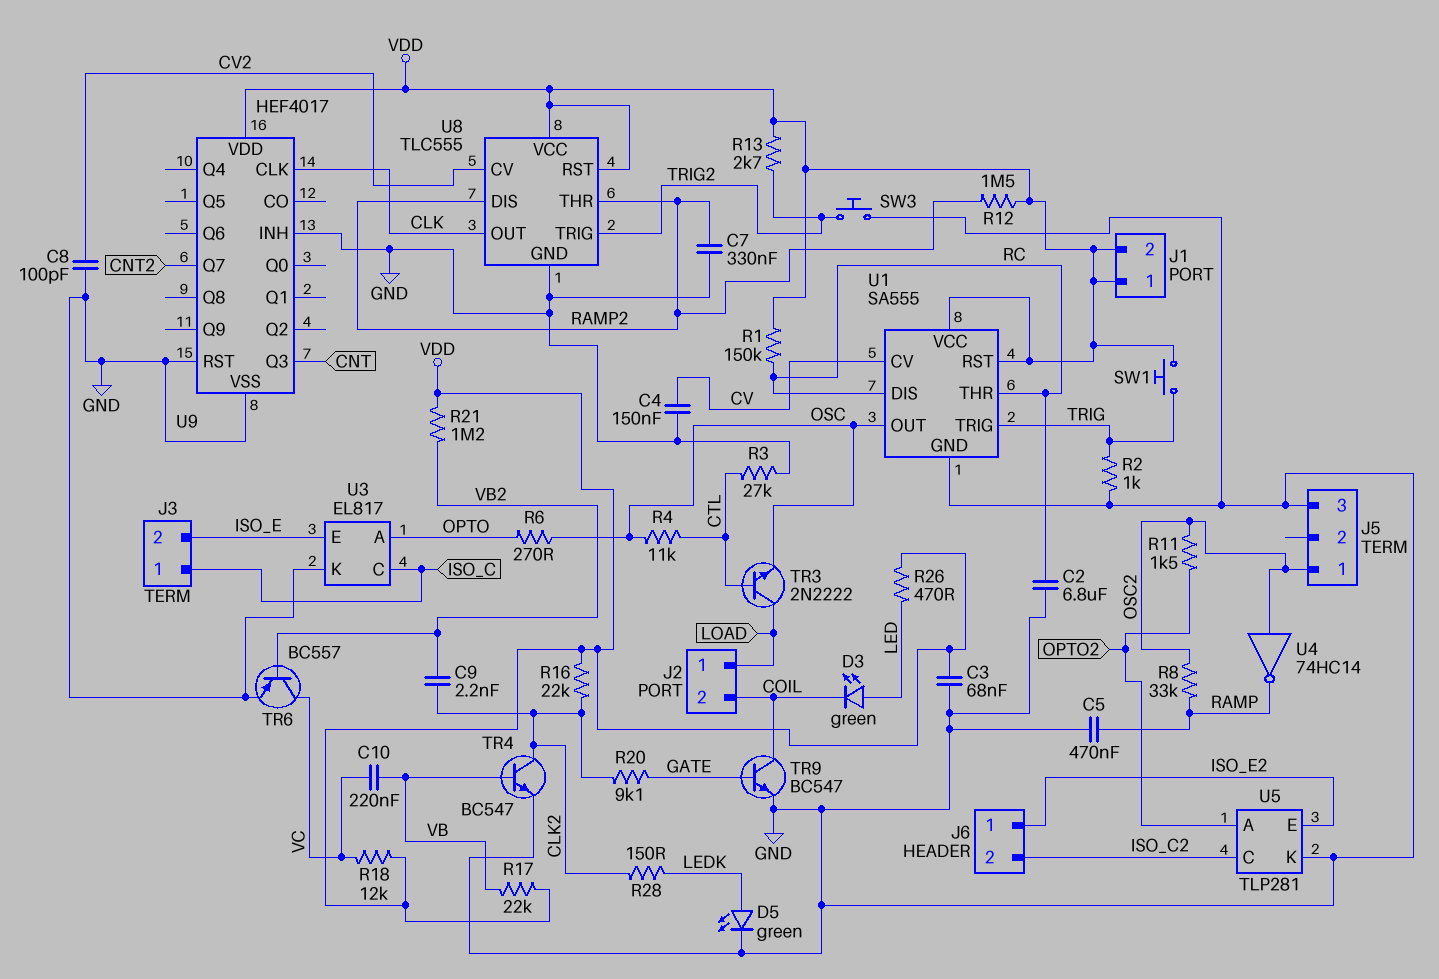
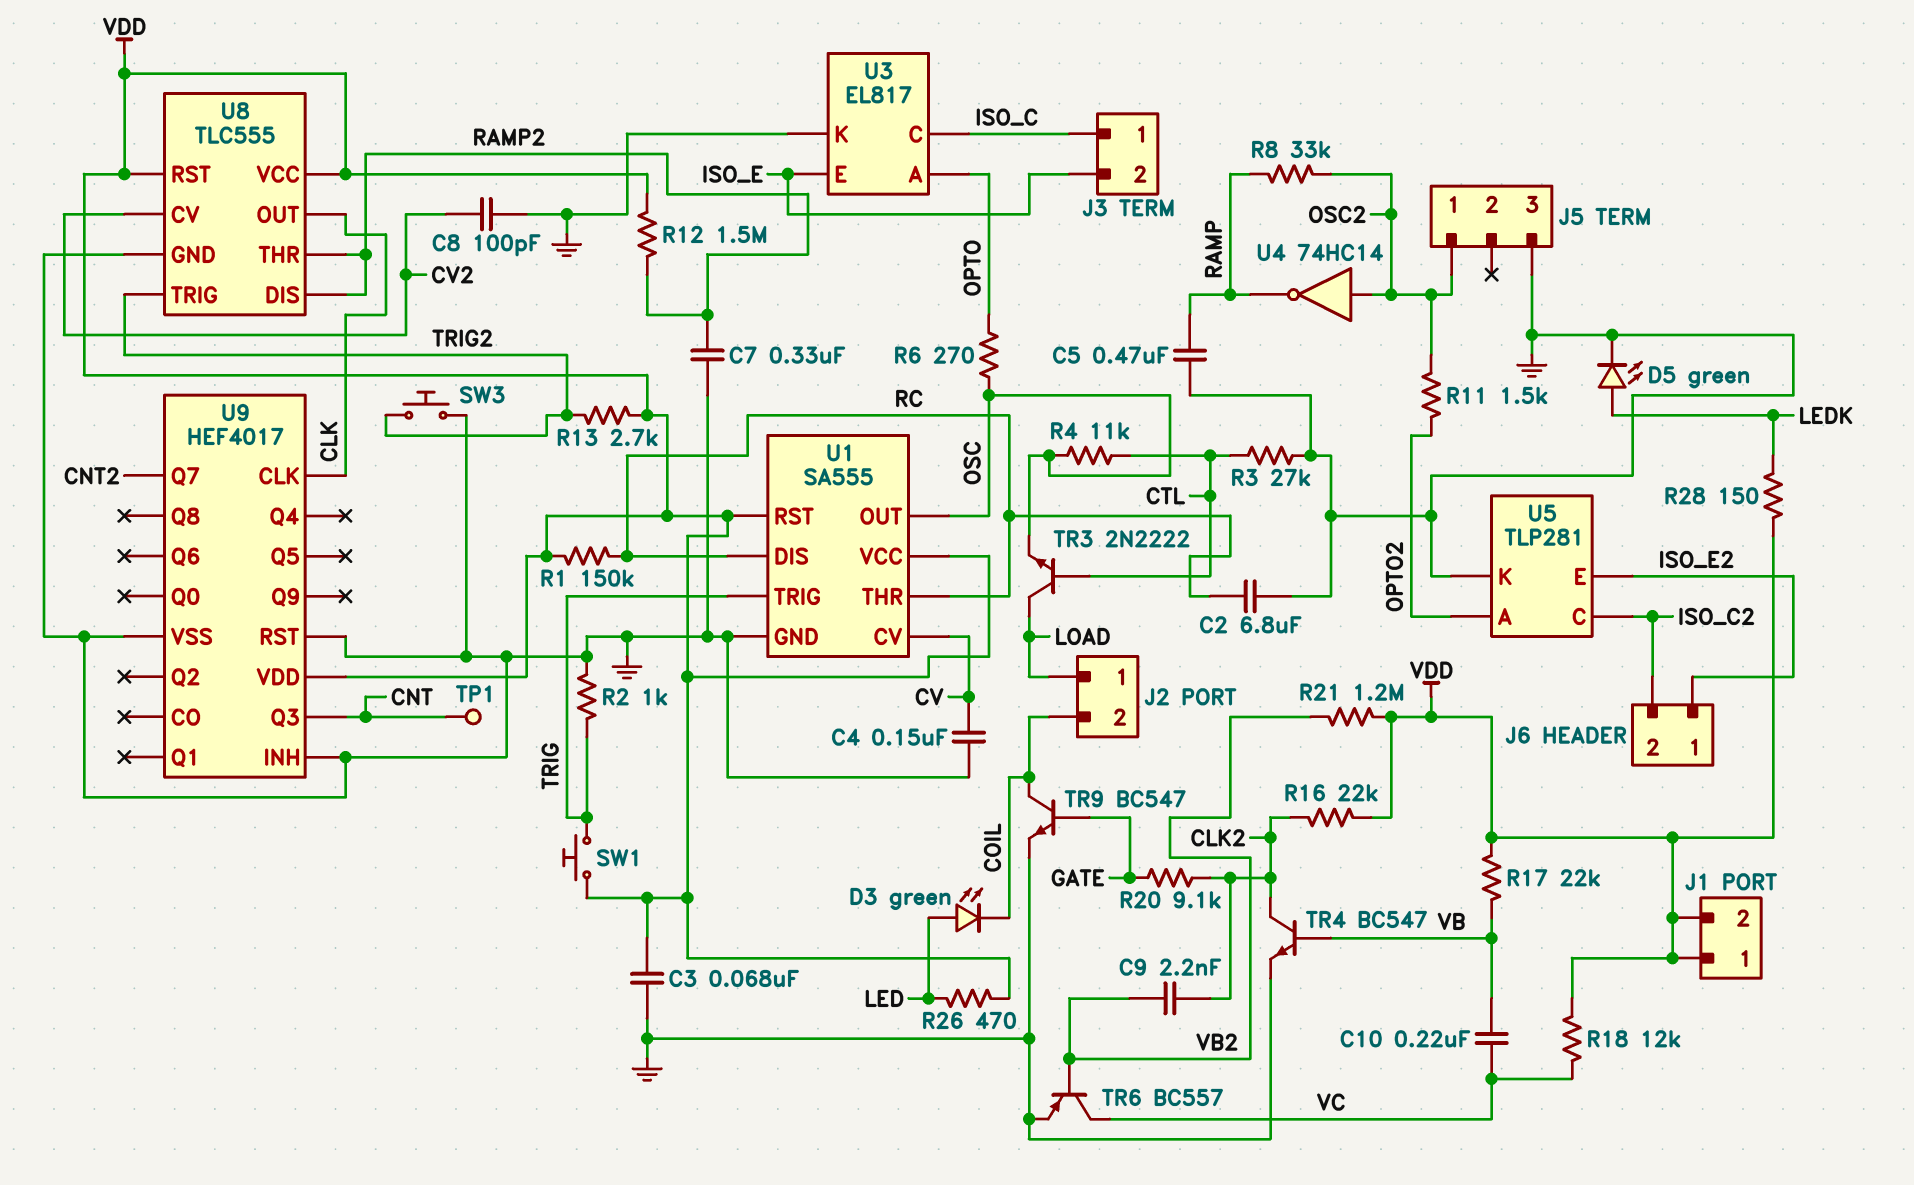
R28: 150 (CLK2, LEDK) -> 150 (LEDK, VDD)
TP1: none -> test point (CNT)

